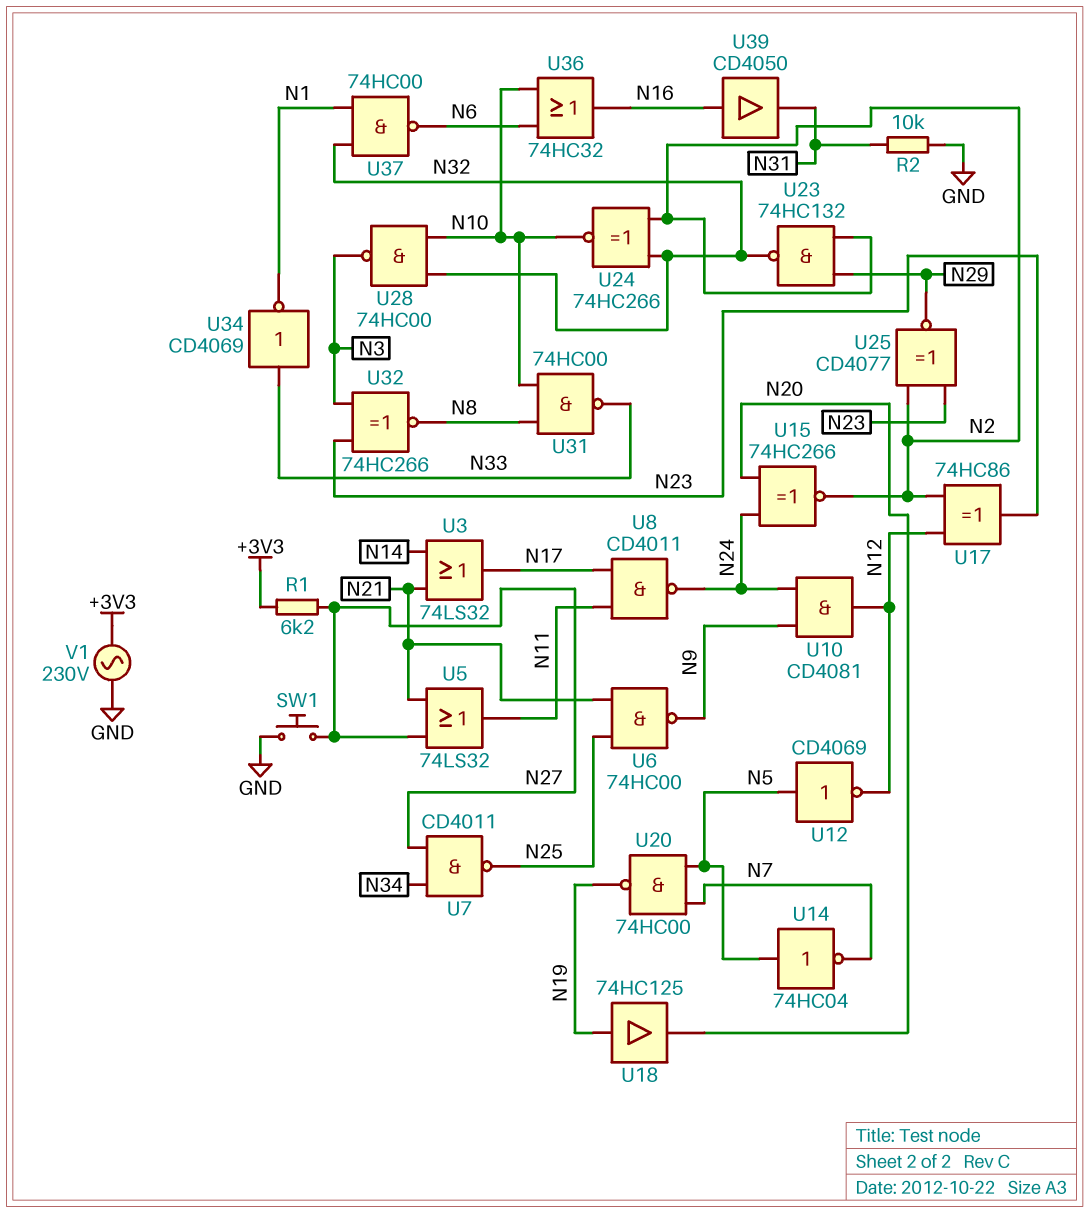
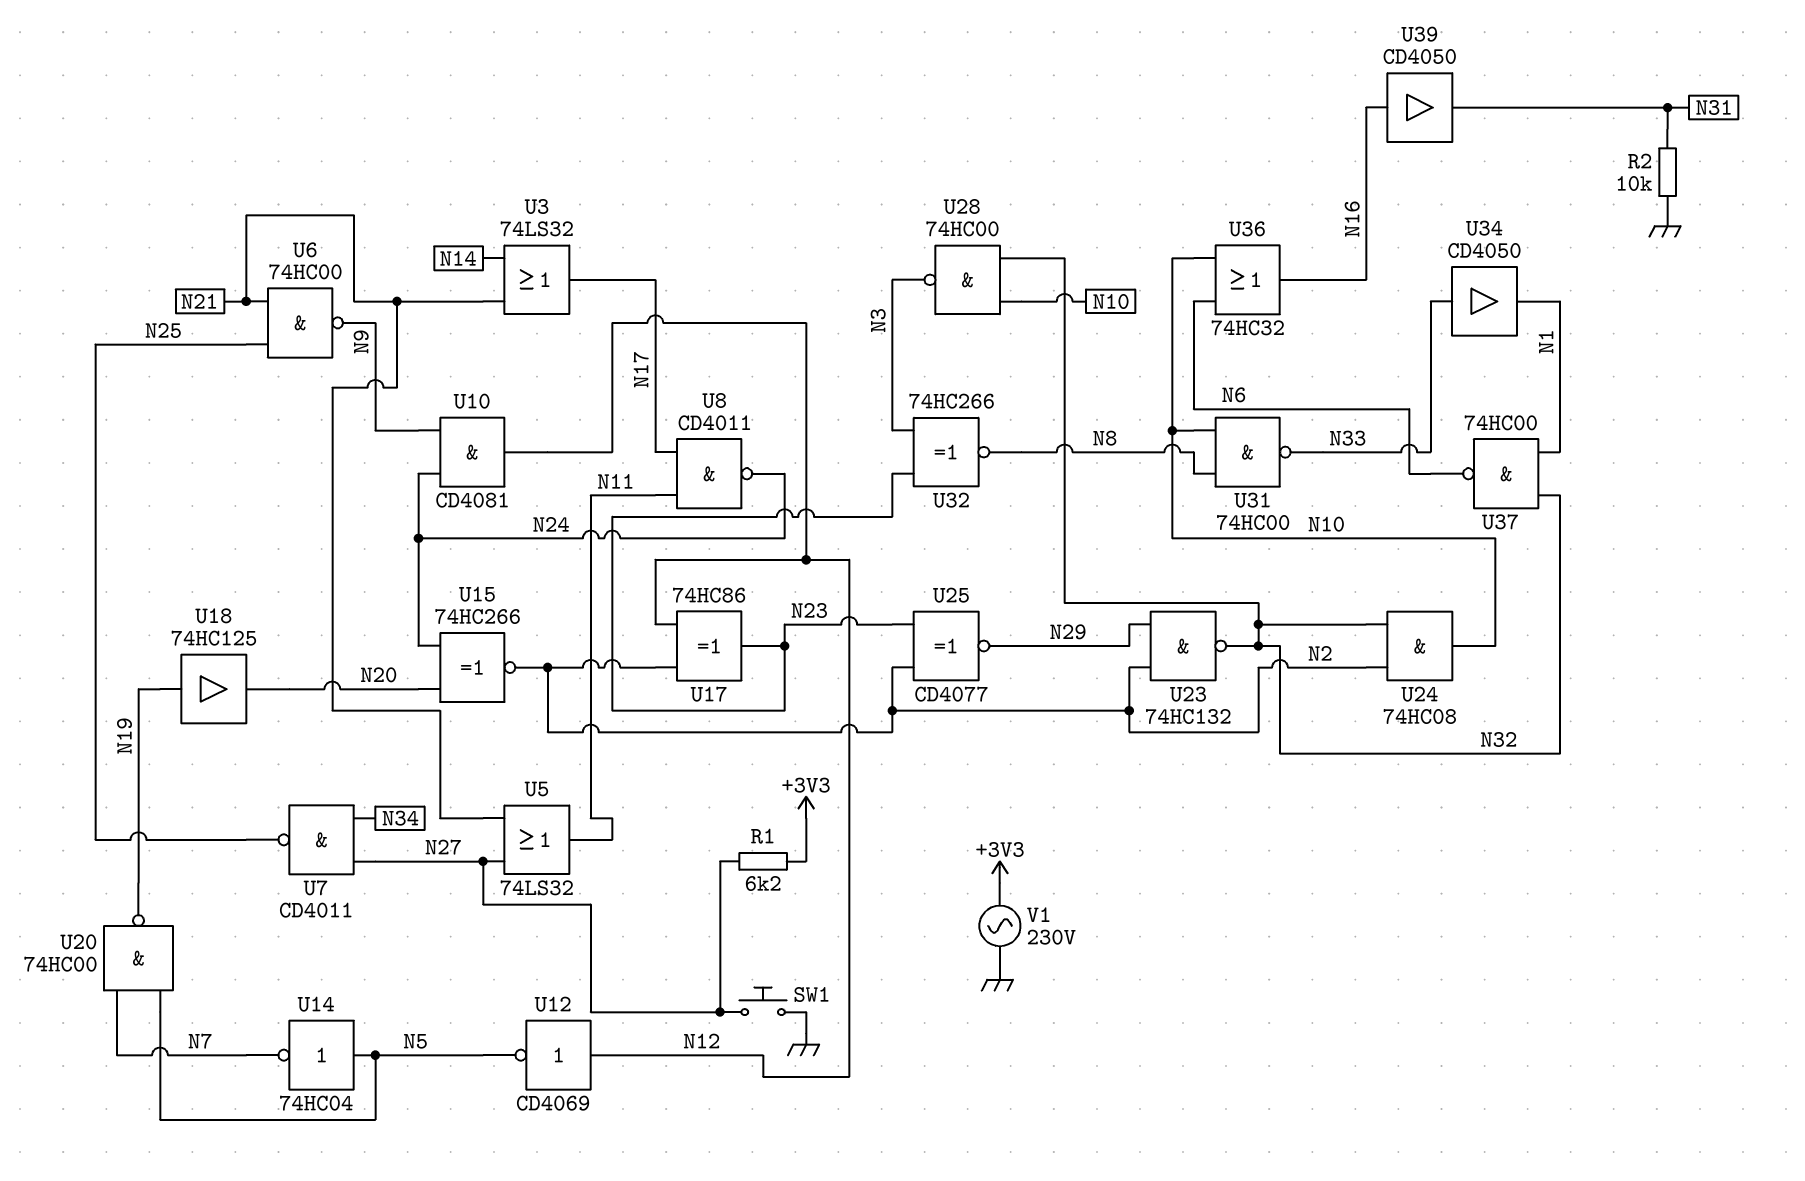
U12: NOT CD4069 (in N5, out N12) -> NOT CD4069 (in N12, out N5)
U24: XNOR 74HC266 (in N2, in N32, out N10) -> AND 74HC08 (in N2, in N32, out N10)
U34: NOT CD4069 (in N33, out N1) -> buffer CD4050 (in N33, out N1)

